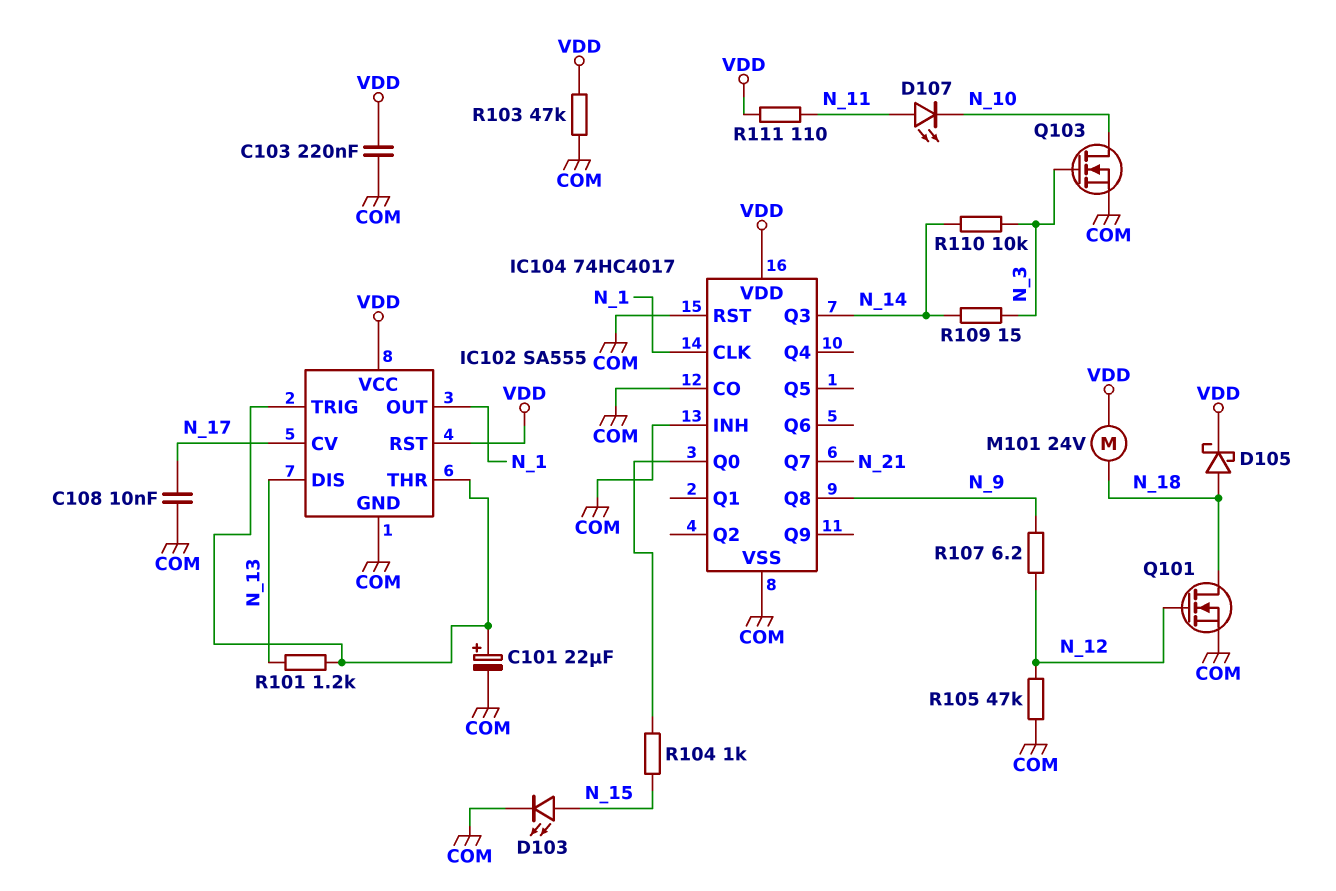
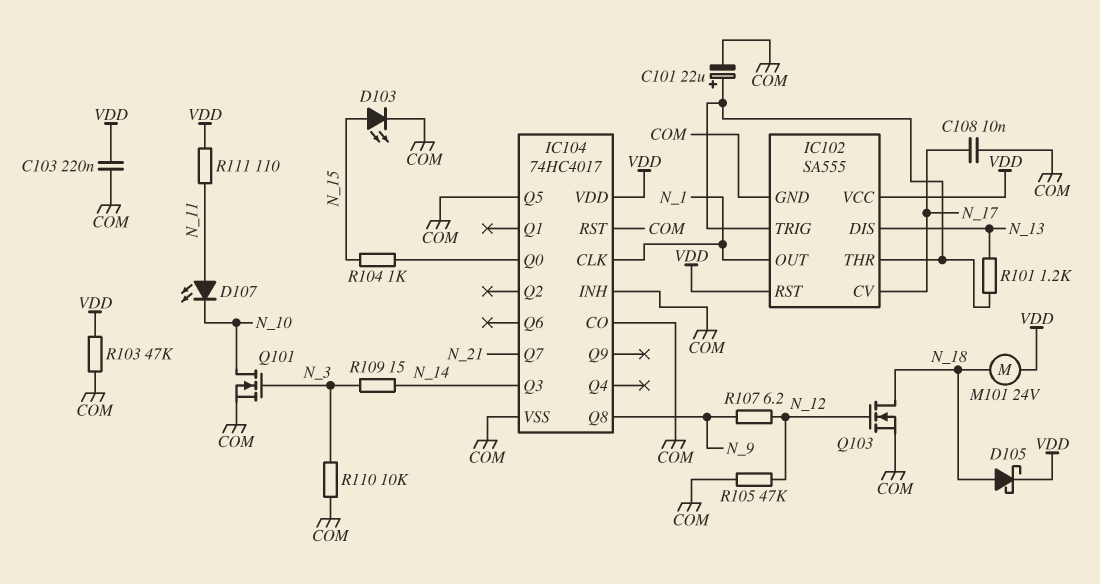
IC104 pin Q5: none -> COM
Q101: NMOS (G N_12, D N_18, S COM) -> NMOS (G N_3, D N_10, S COM)
Q103: NMOS (G N_3, D N_10, S COM) -> NMOS (G N_12, D N_18, S COM)
R110: 10k (N_3, N_14) -> 10k (COM, N_3)

